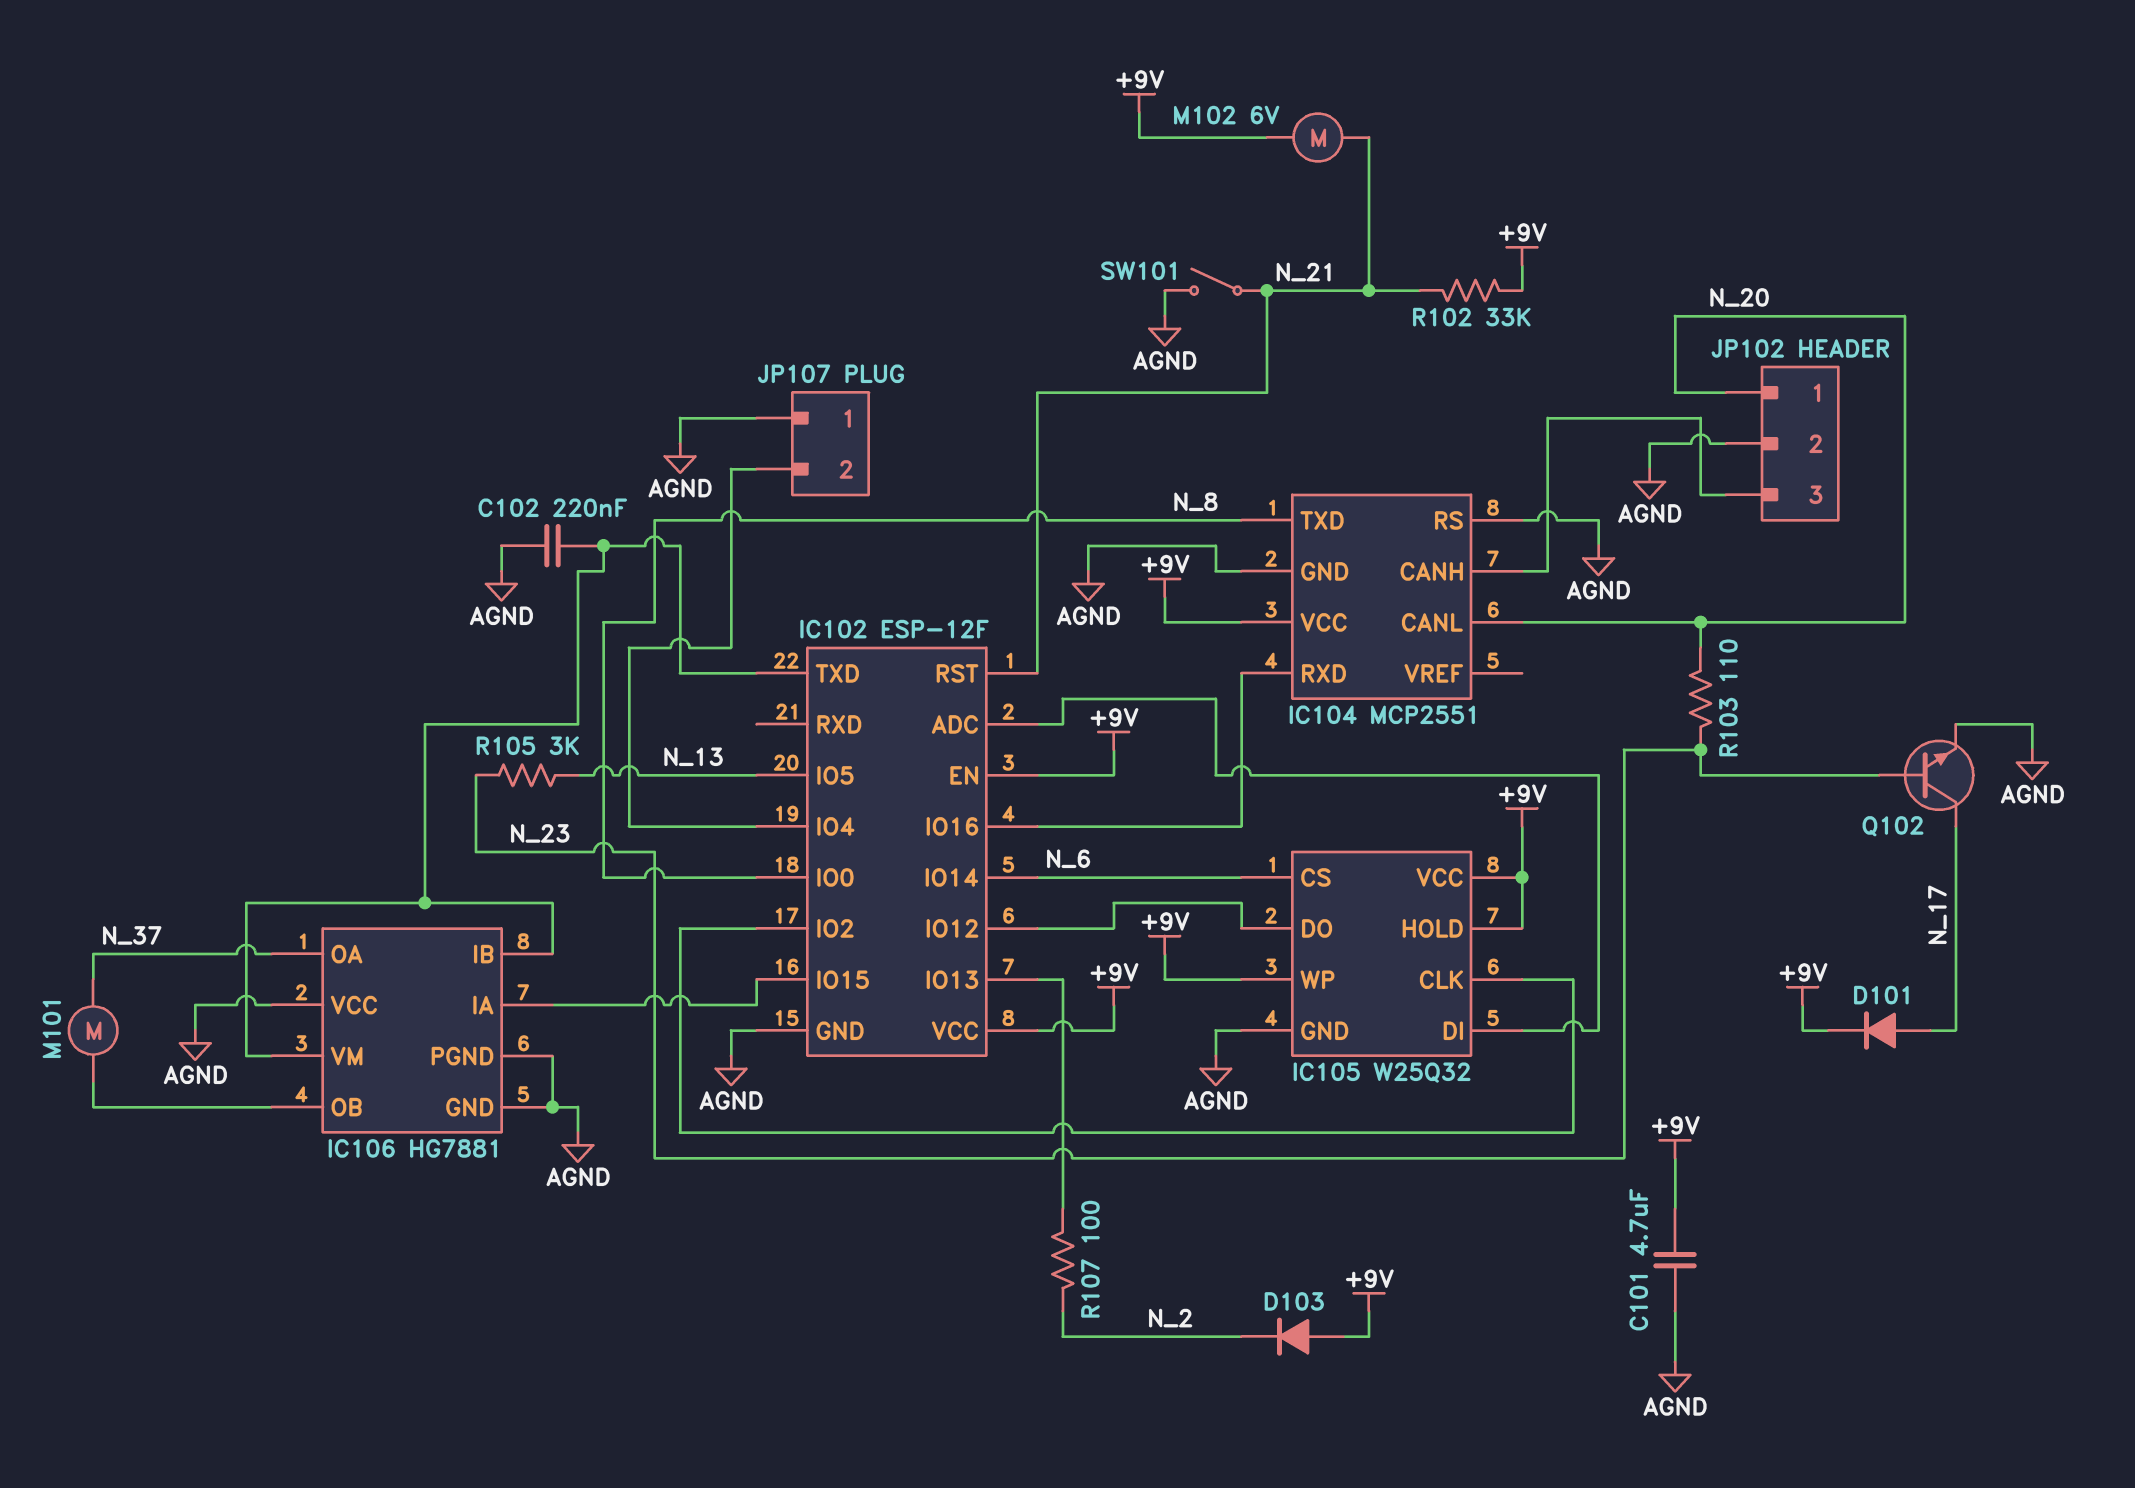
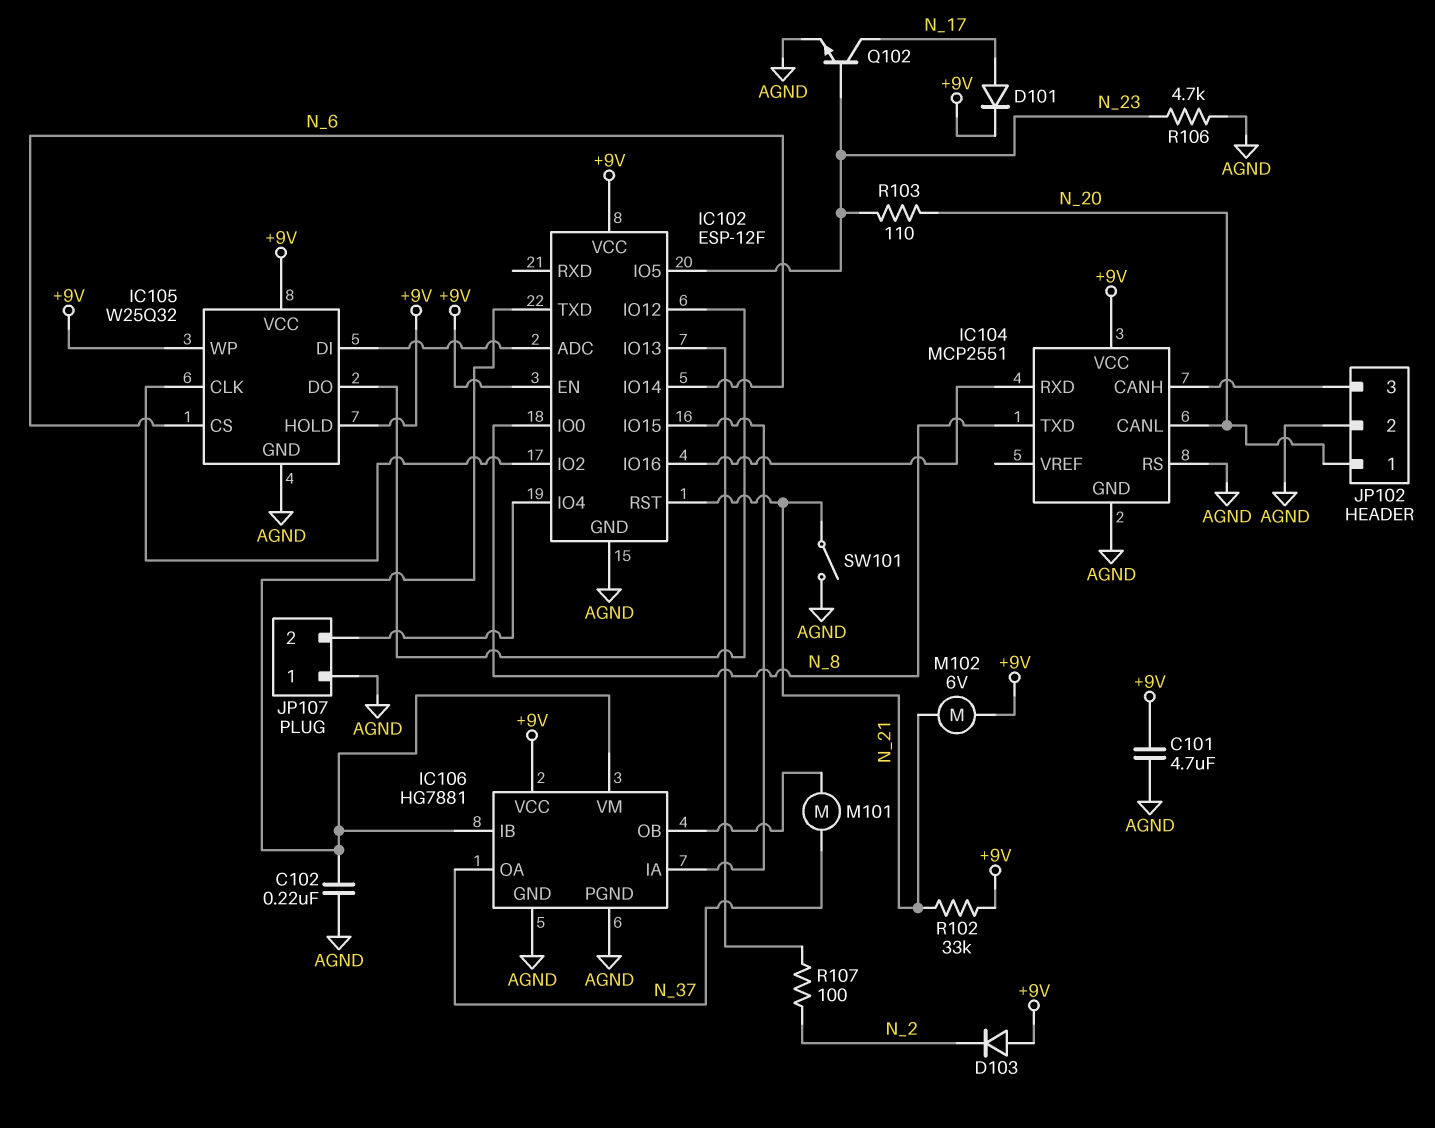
IC102 pin IO5: N_13 -> N_23
IC106 pin VCC: AGND -> +9V
R105: 3k (N_13, N_23) -> none
R106: none -> 4.7k (AGND, N_23)

